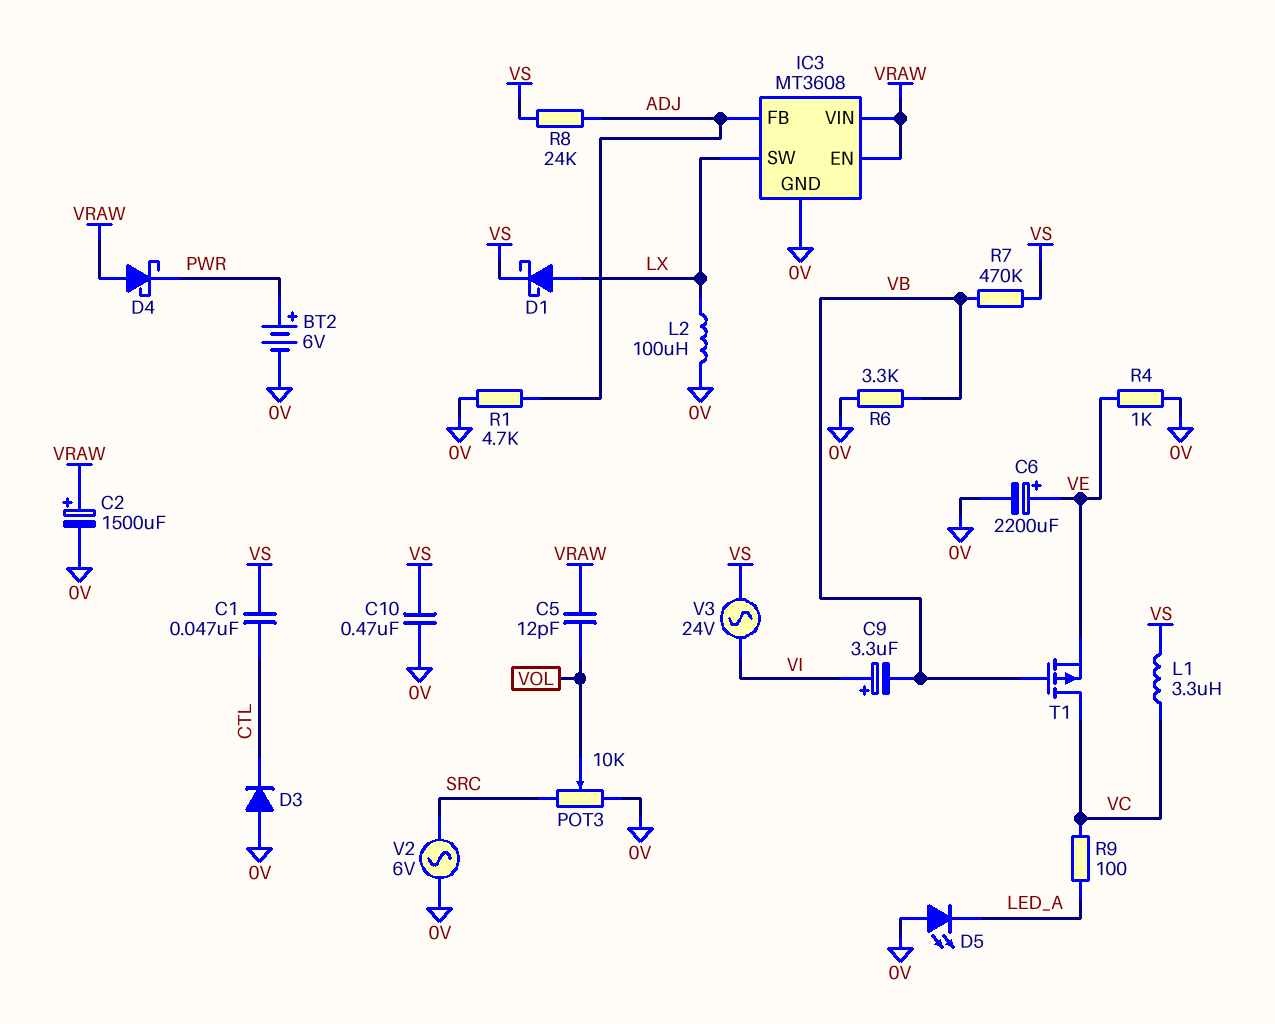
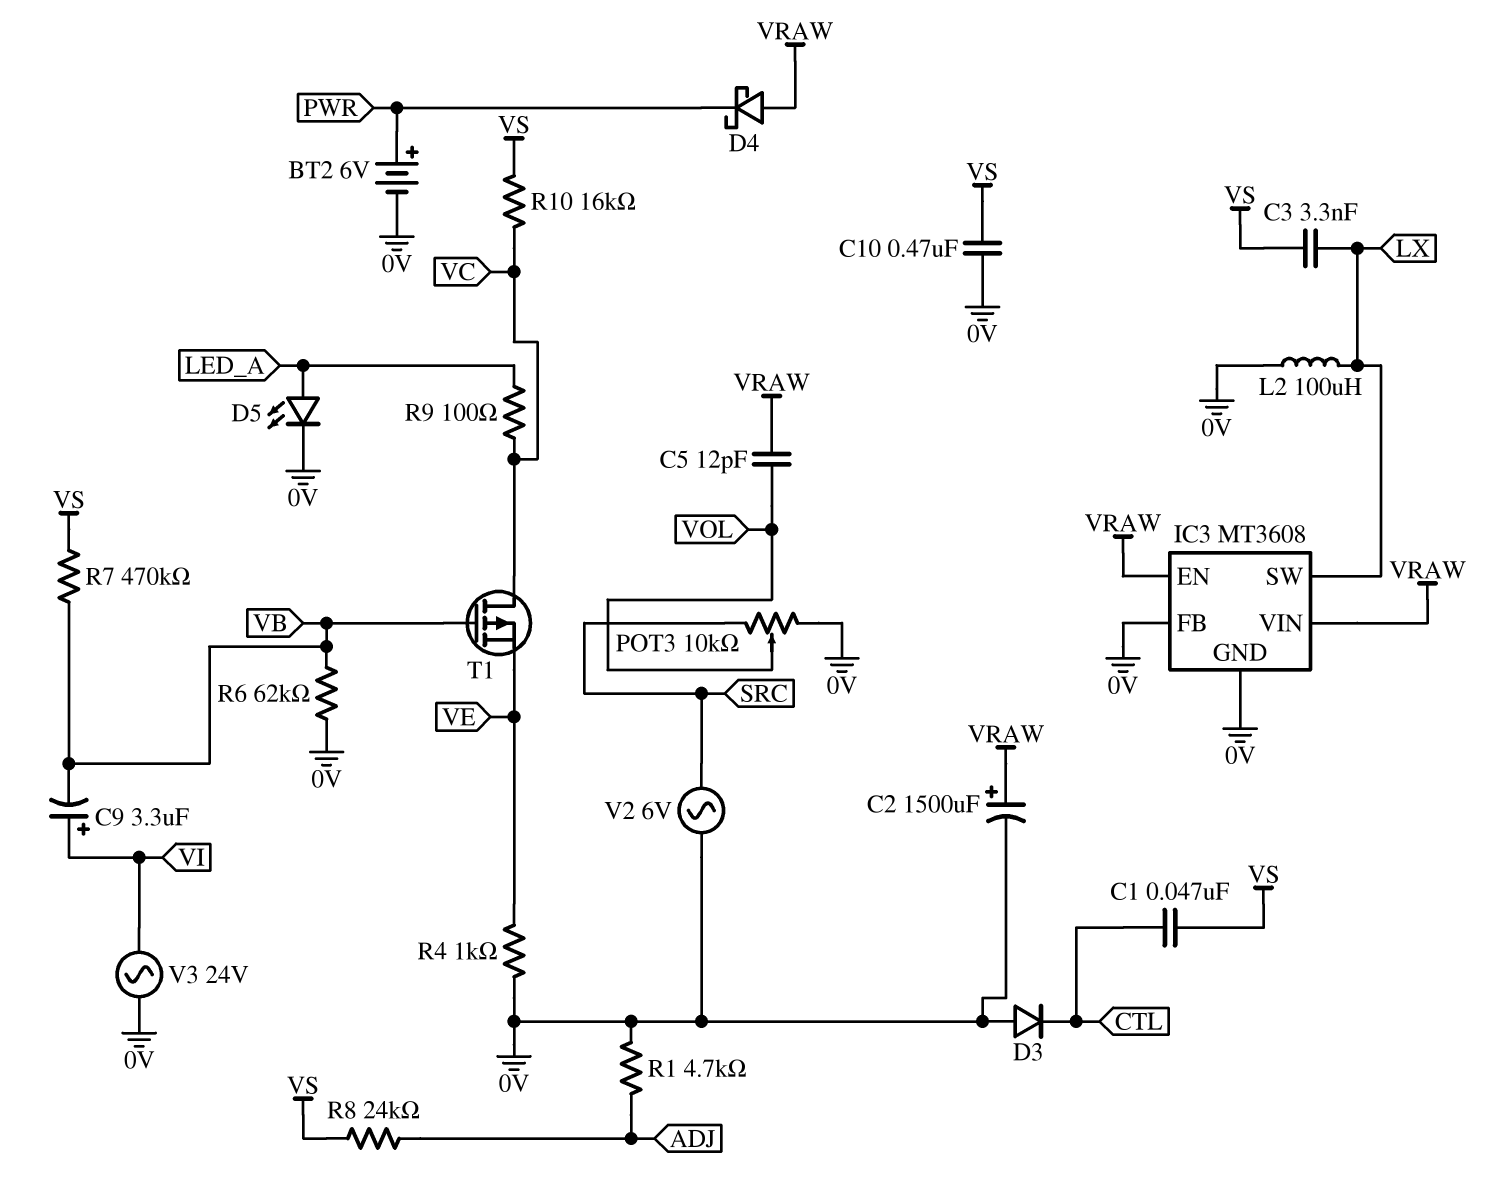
C3: none -> 3.3nF (LX, VS)
C6: 2200uF (plus VE, minus 0V) -> none
D1: schottky (A LX, K VS) -> none
D5: LED (A 0V, K LED_A) -> LED (A LED_A, K 0V)
IC3 pin FB: ADJ -> 0V
L1: 3.3uH (VC, VS) -> none
R6: 3.3k (0V, VB) -> 62k (0V, VB)
R10: none -> 16k (VC, VS)
V3: AC 24V (VI, VS) -> AC 24V (0V, VI)

